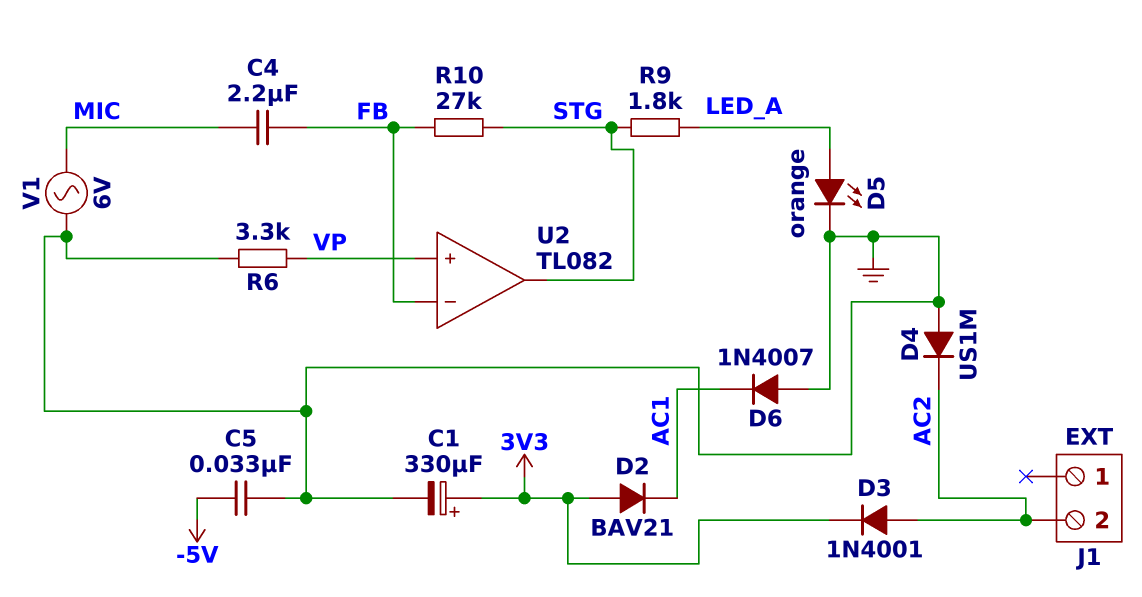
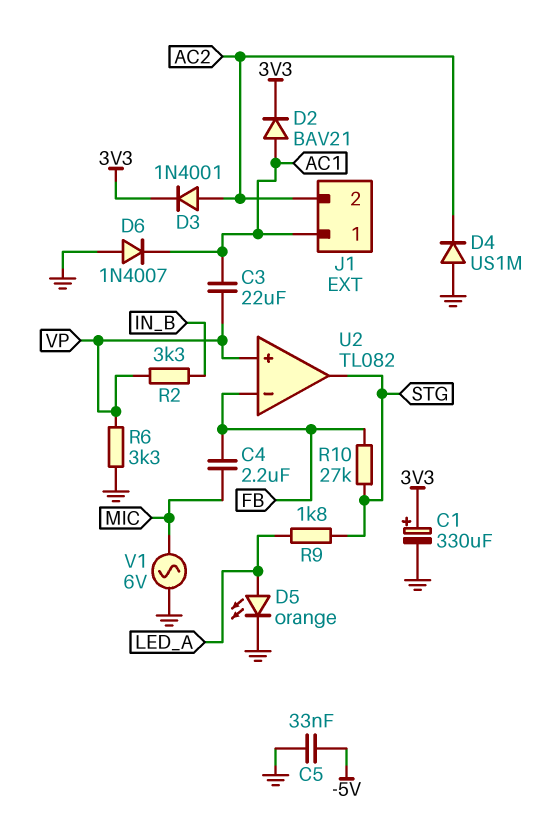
C3: none -> 22uF (AC1, VP)
D2: diode BAV21 (A 3V3, K AC1) -> diode BAV21 (A AC1, K 3V3)
J1 pin 1: none -> AC1
R2: none -> 3.3k (IN_B, VP)

